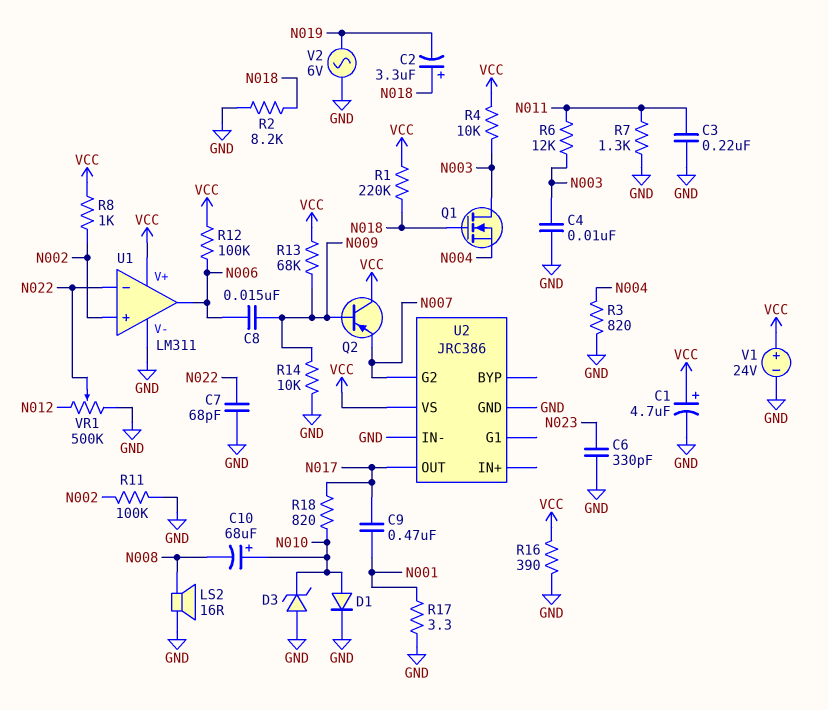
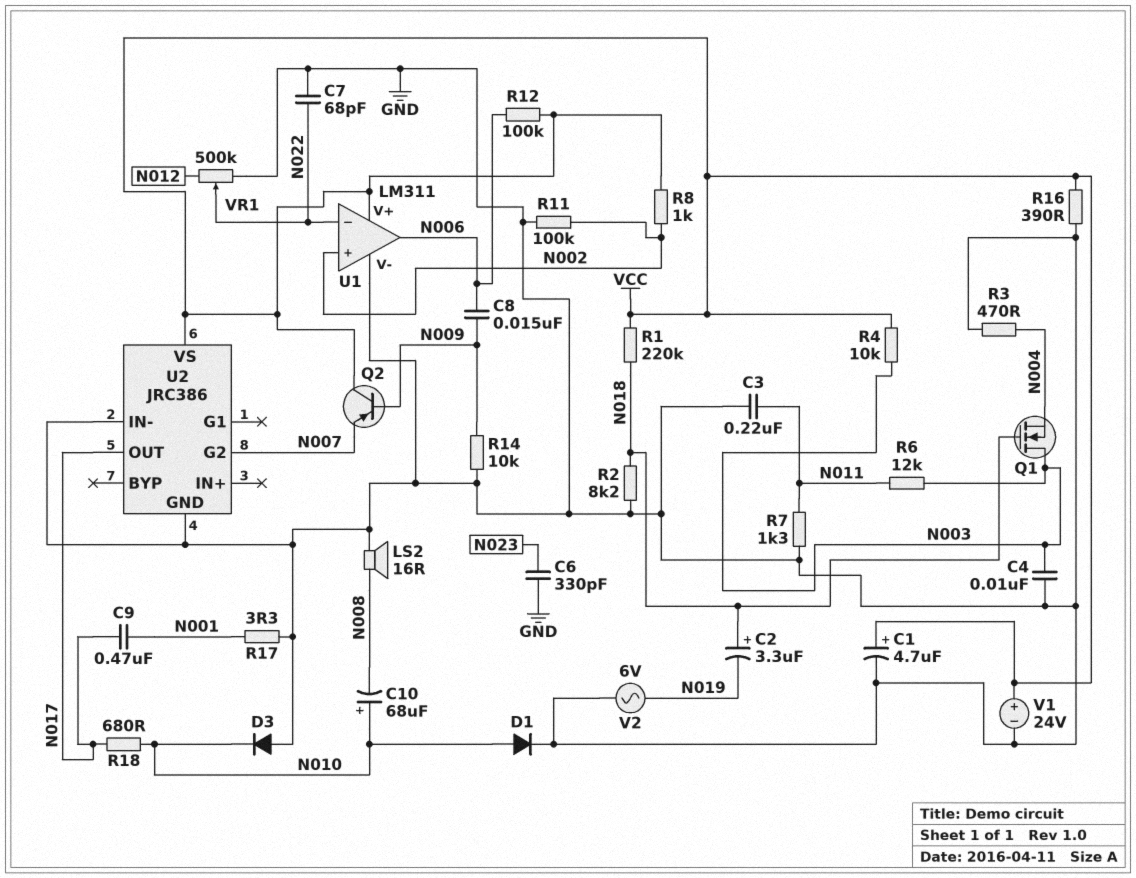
D3: zener (A GND, K N010) -> diode (A GND, K N010)
R3: 820 (GND, N004) -> 470 (GND, N004)
R13: 68k (N009, VCC) -> none
R18: 820 (N010, N017) -> 680 (N010, N017)

